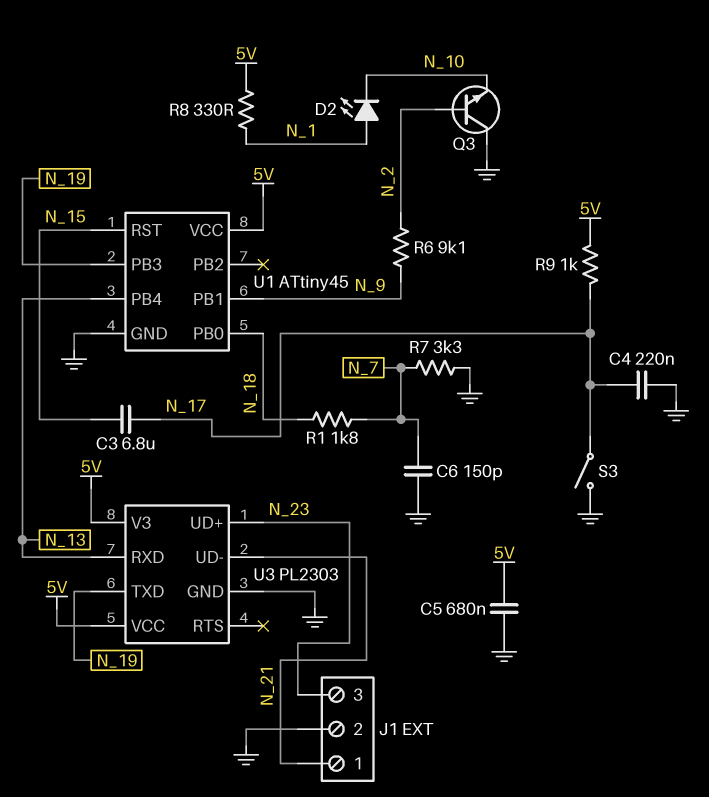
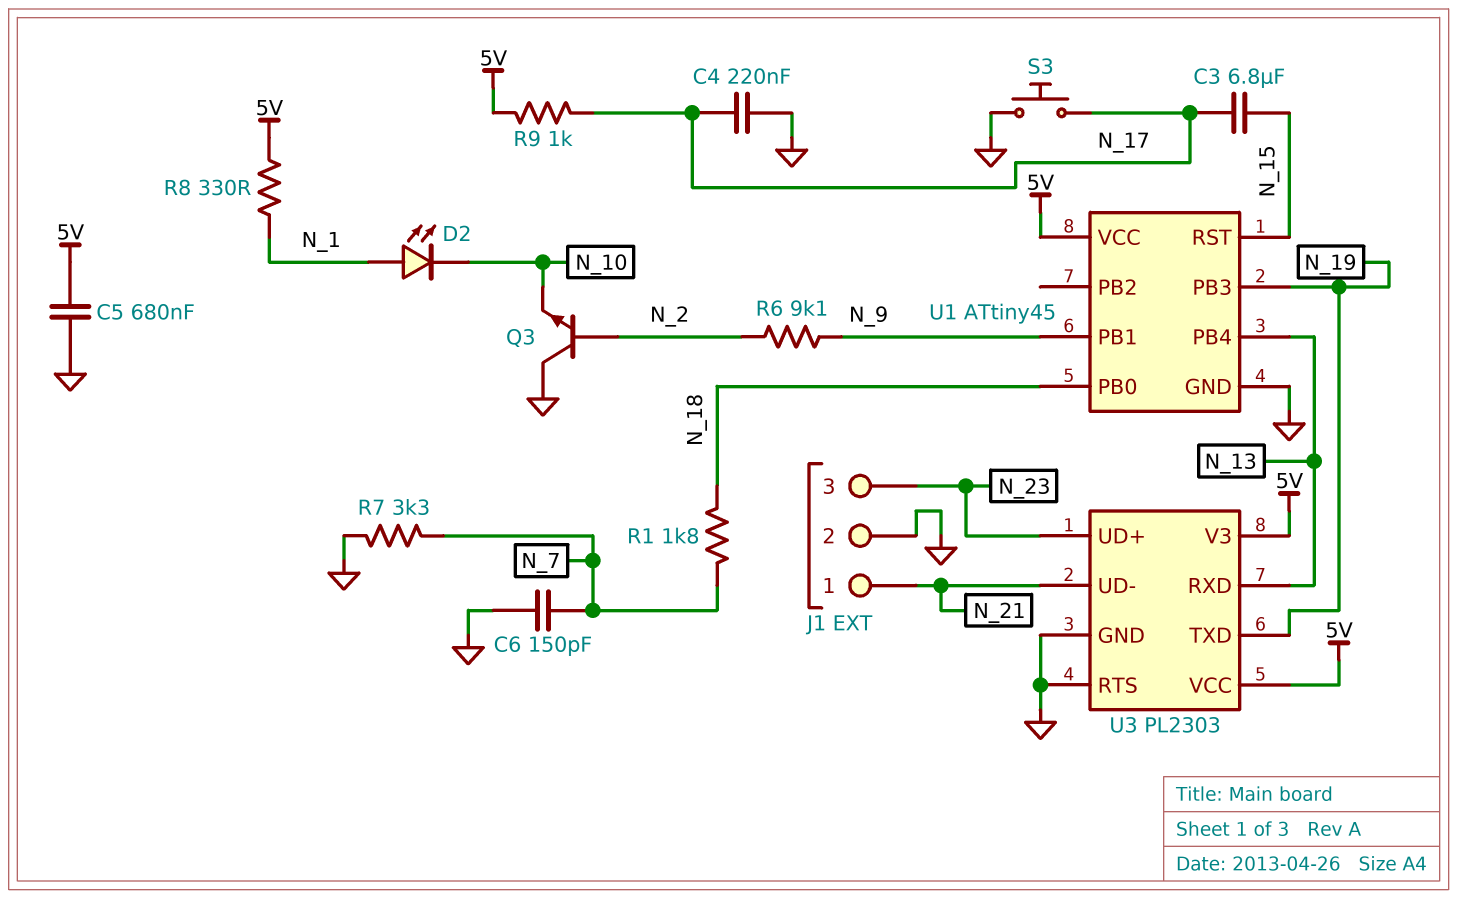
S3: switch (GND, N_17) -> button (GND, N_17)
U3 pin RTS: none -> GND

